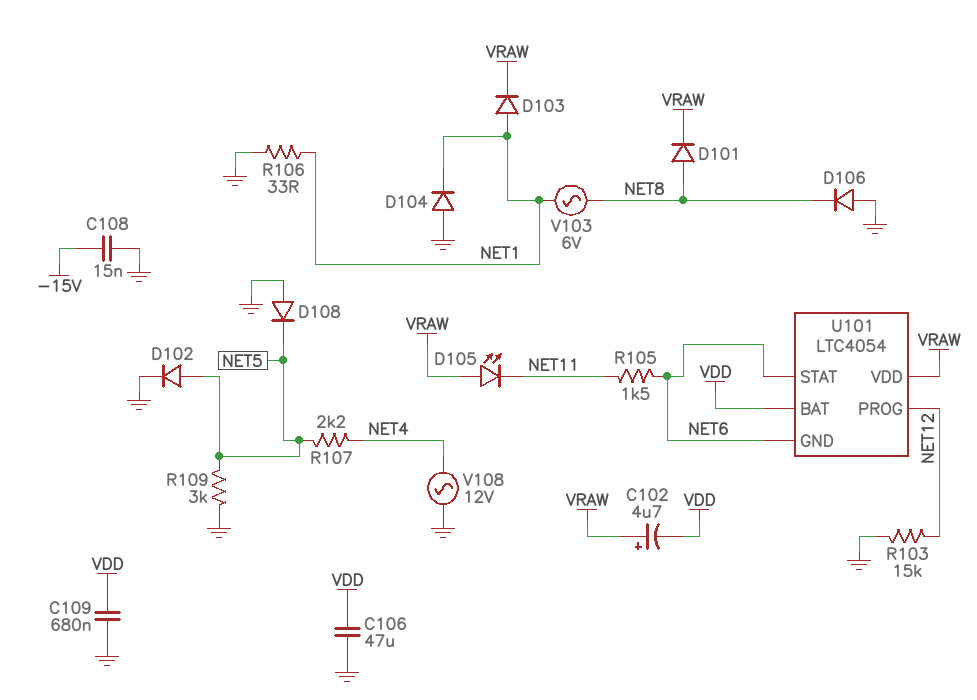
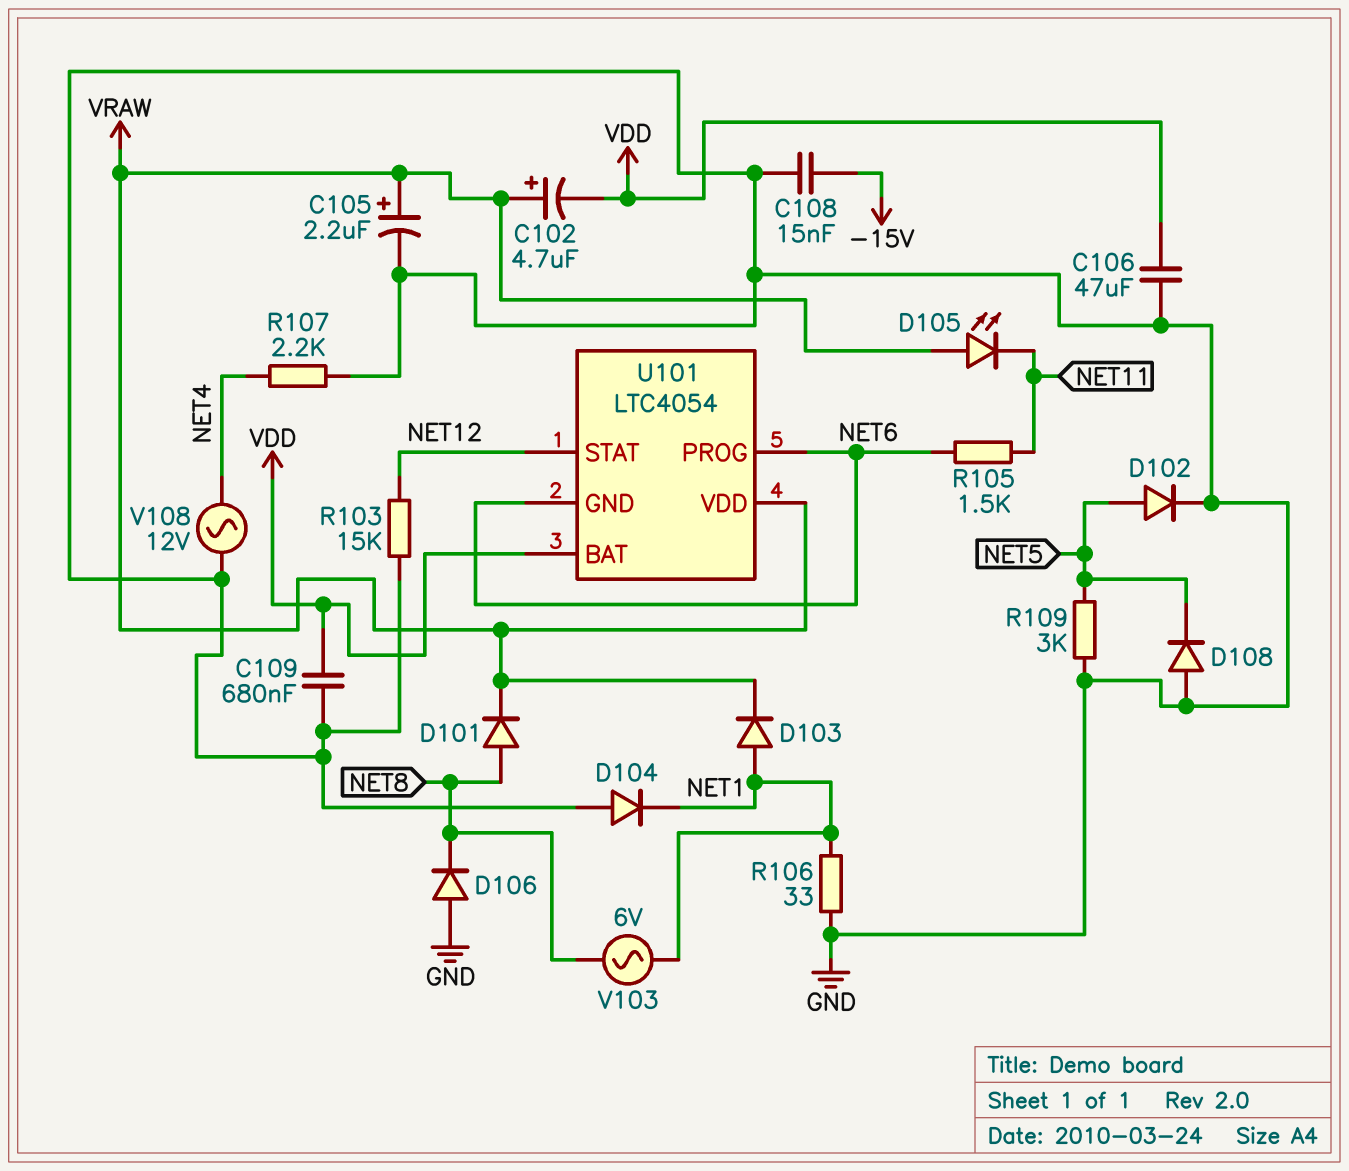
C105: none -> 2.2uF (plus VRAW, minus GND)
R107: 2.2k (NET4, NET5) -> 2.2k (GND, NET4)
U101 pin PROG: NET12 -> NET6
U101 pin STAT: NET6 -> NET12

